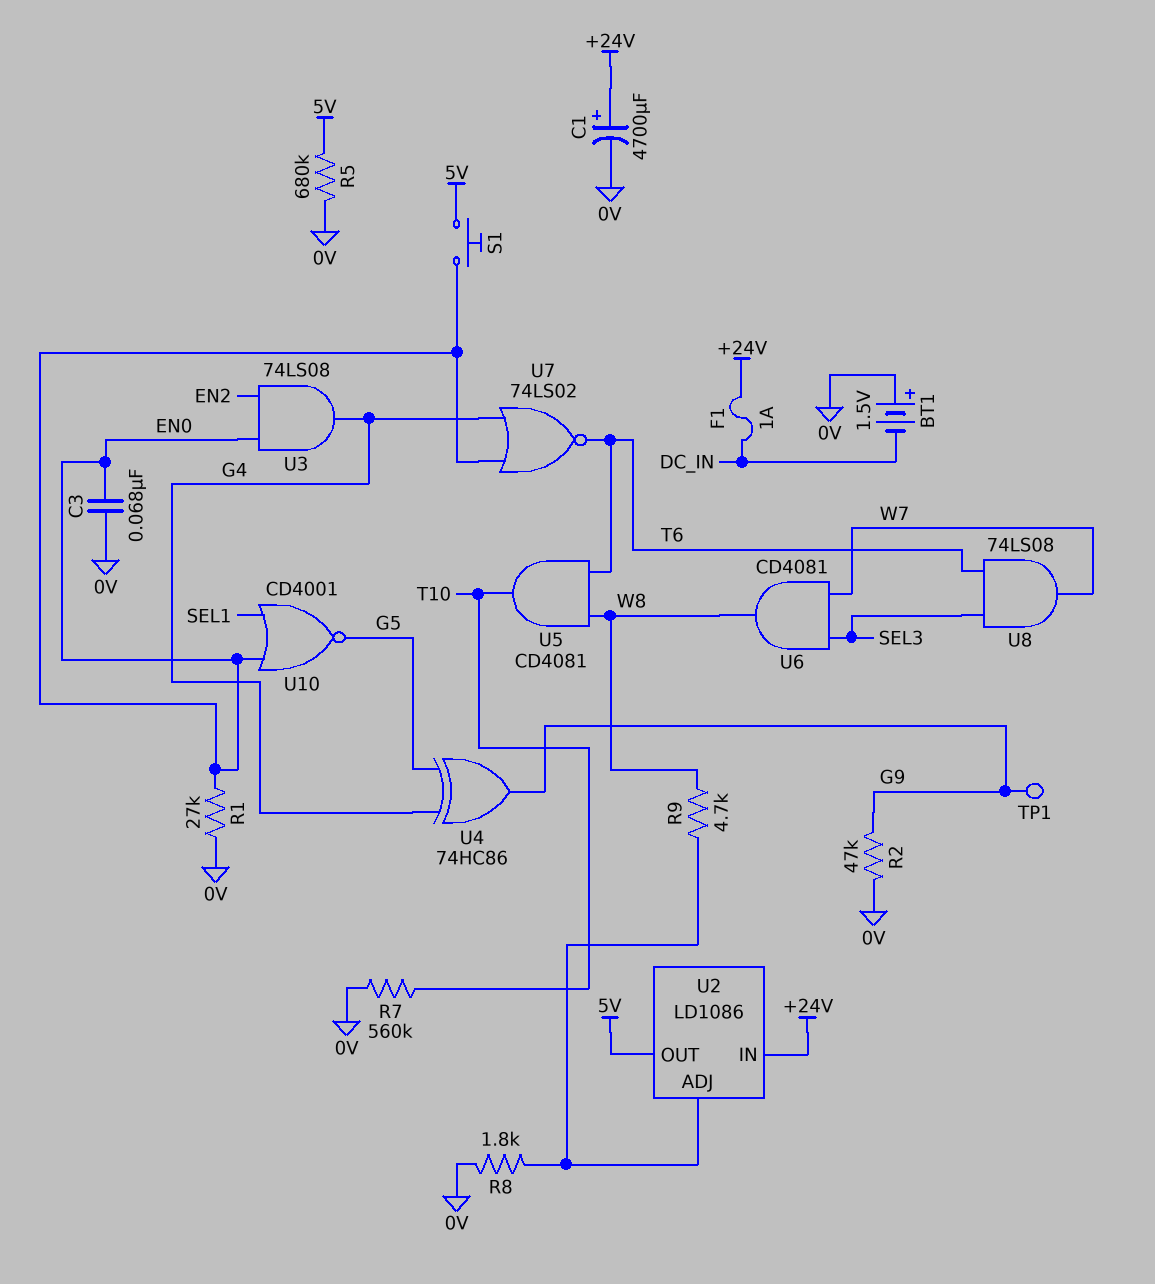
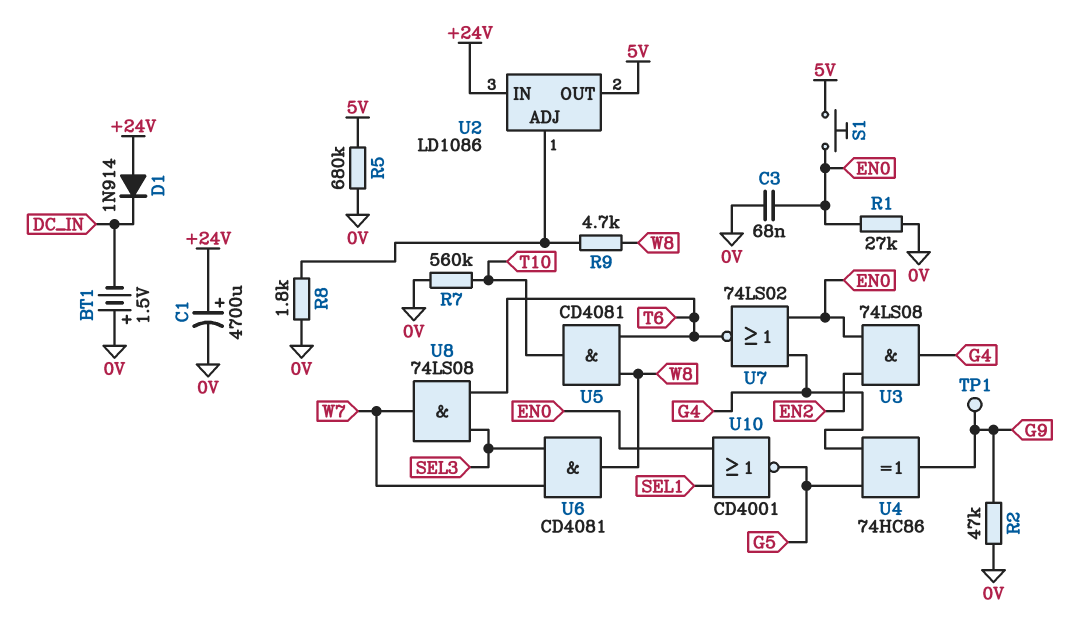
D1: none -> diode 1N914 (A +24V, K DC_IN)
F1: 1A (+24V, DC_IN) -> none

